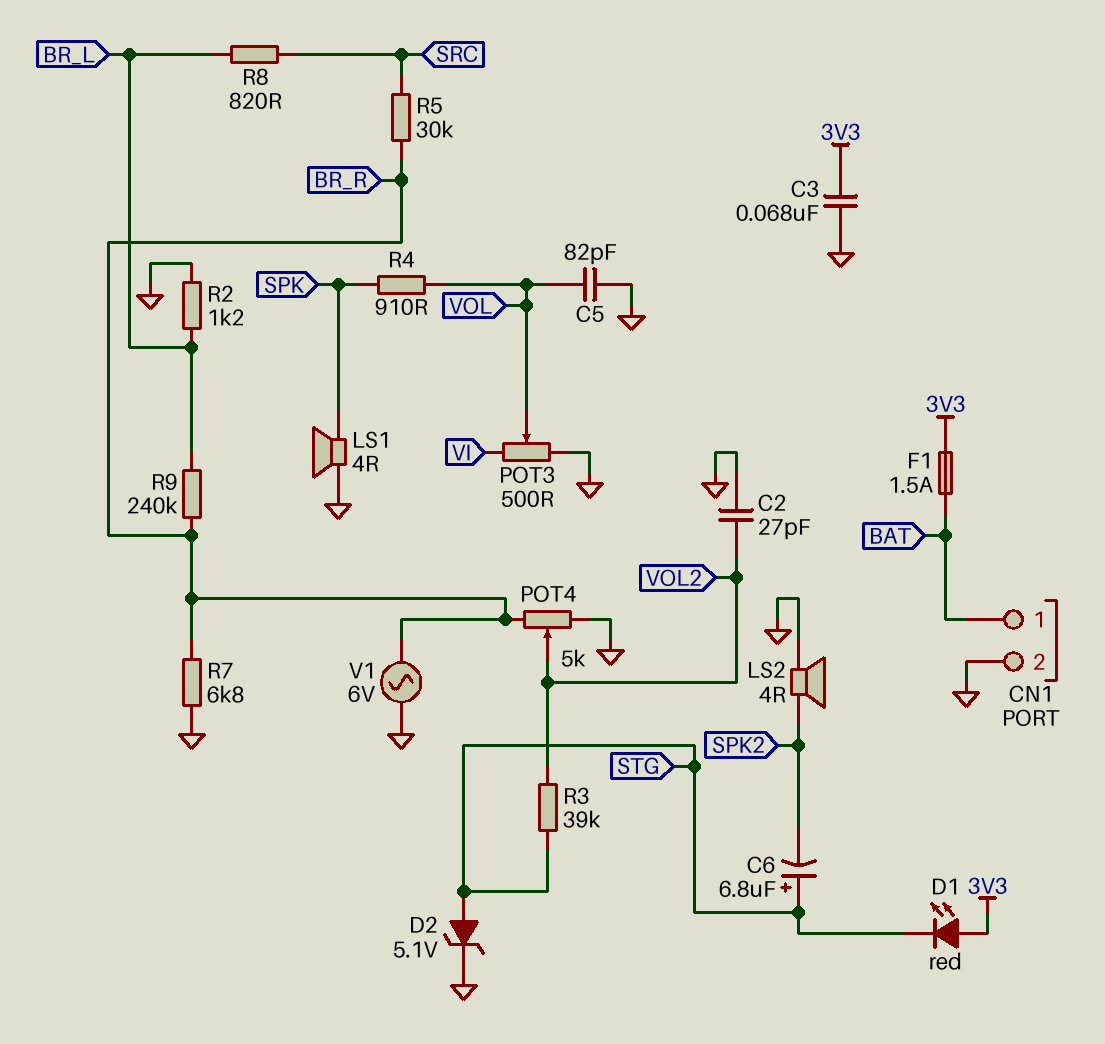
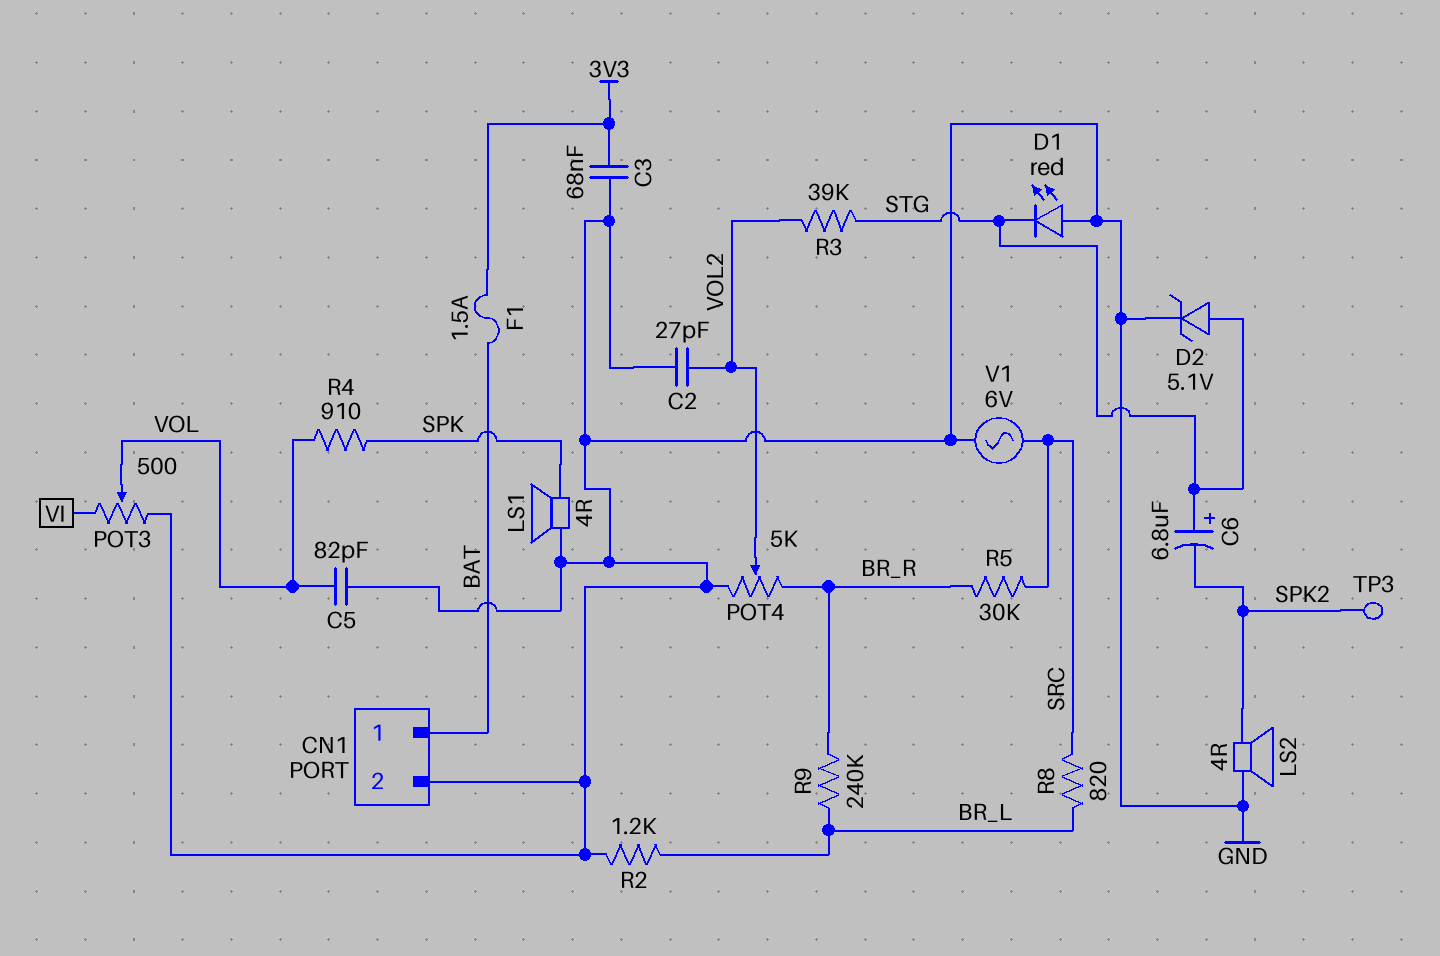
D1: LED red (A 3V3, K STG) -> LED red (A GND, K STG)
R7: 6.8k (BR_R, GND) -> none
TP3: none -> test point (SPK2)
V1: AC 6V (BR_R, GND) -> AC 6V (GND, SRC)

